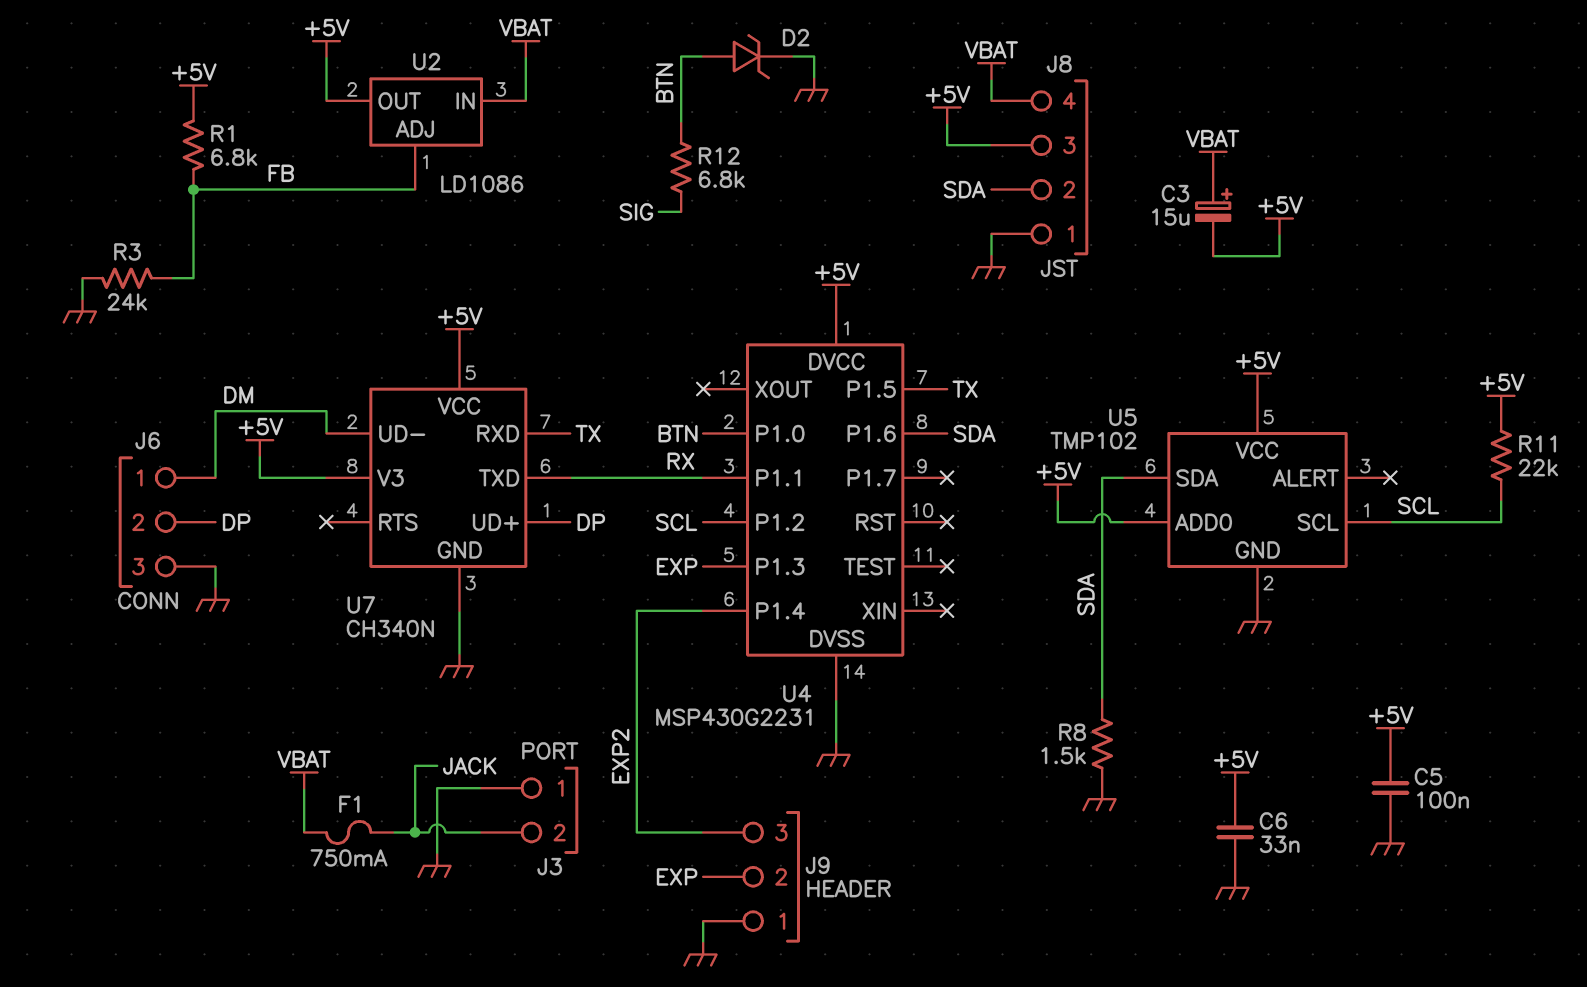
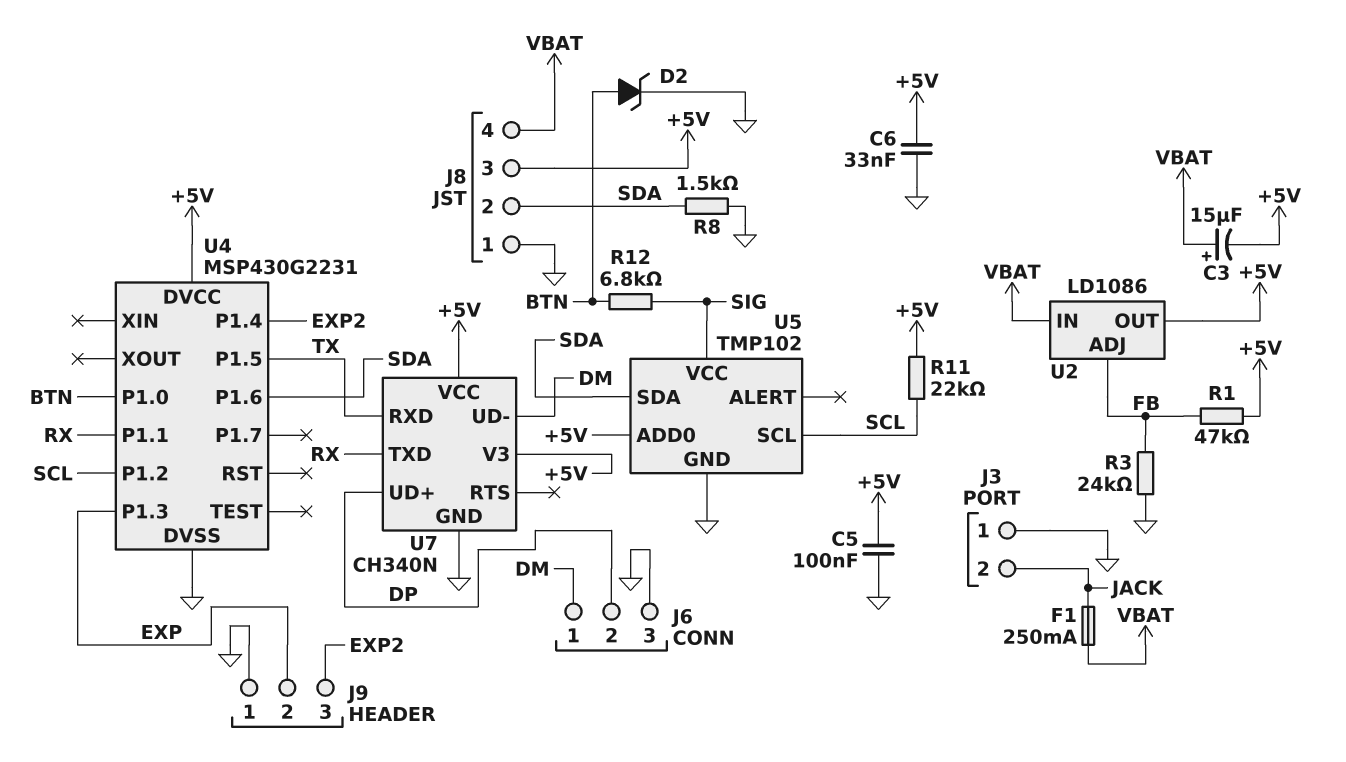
F1: 750mA (JACK, VBAT) -> 250mA (JACK, VBAT)
R1: 6.8k (+5V, FB) -> 47k (+5V, FB)
U5 pin VCC: +5V -> SIG

